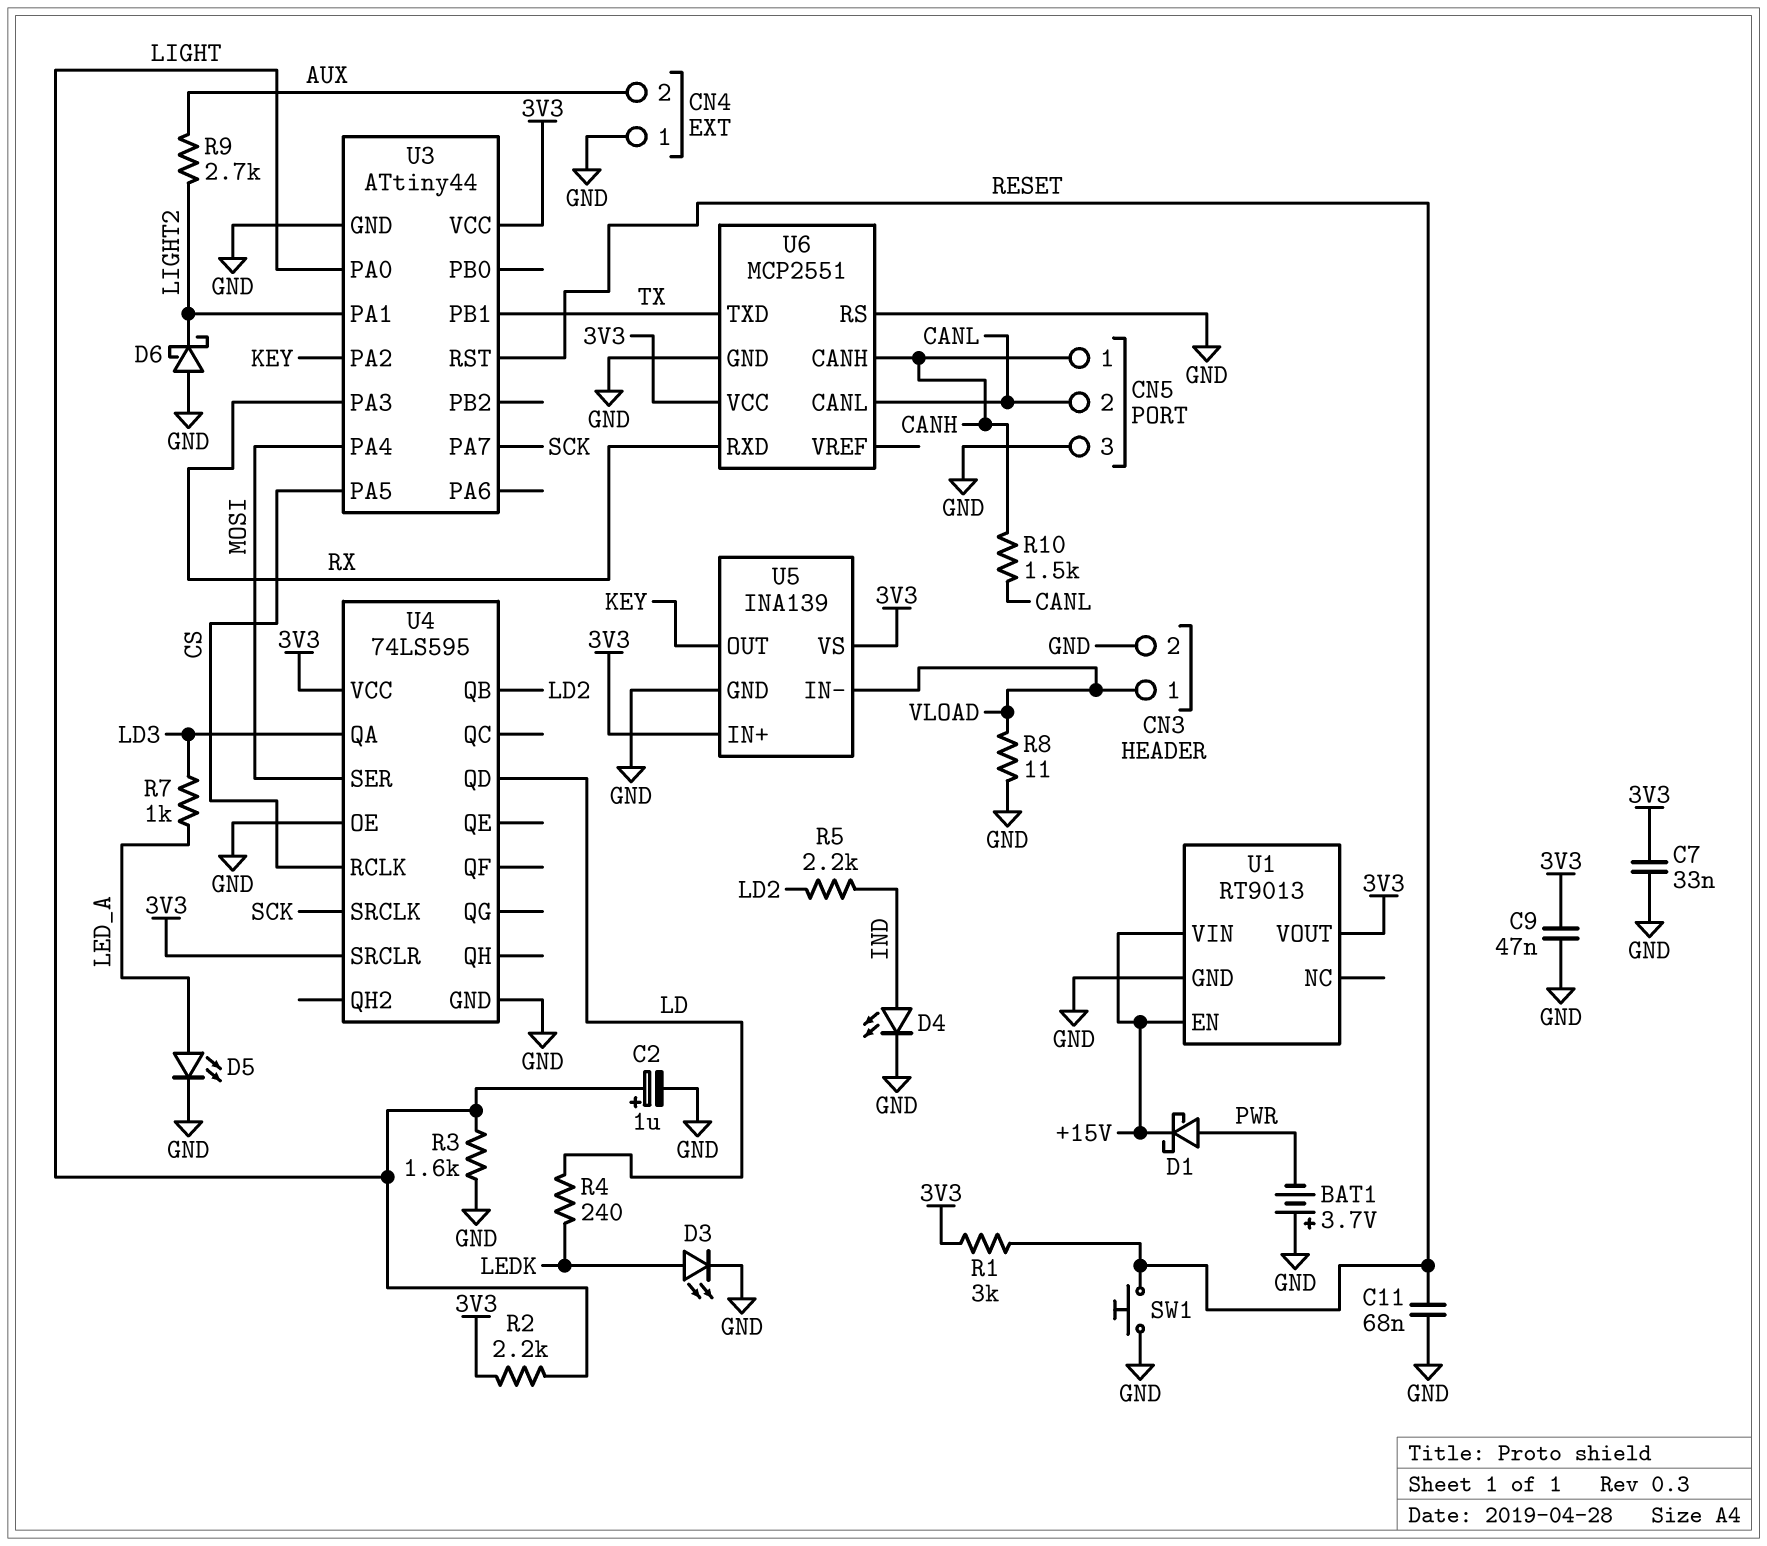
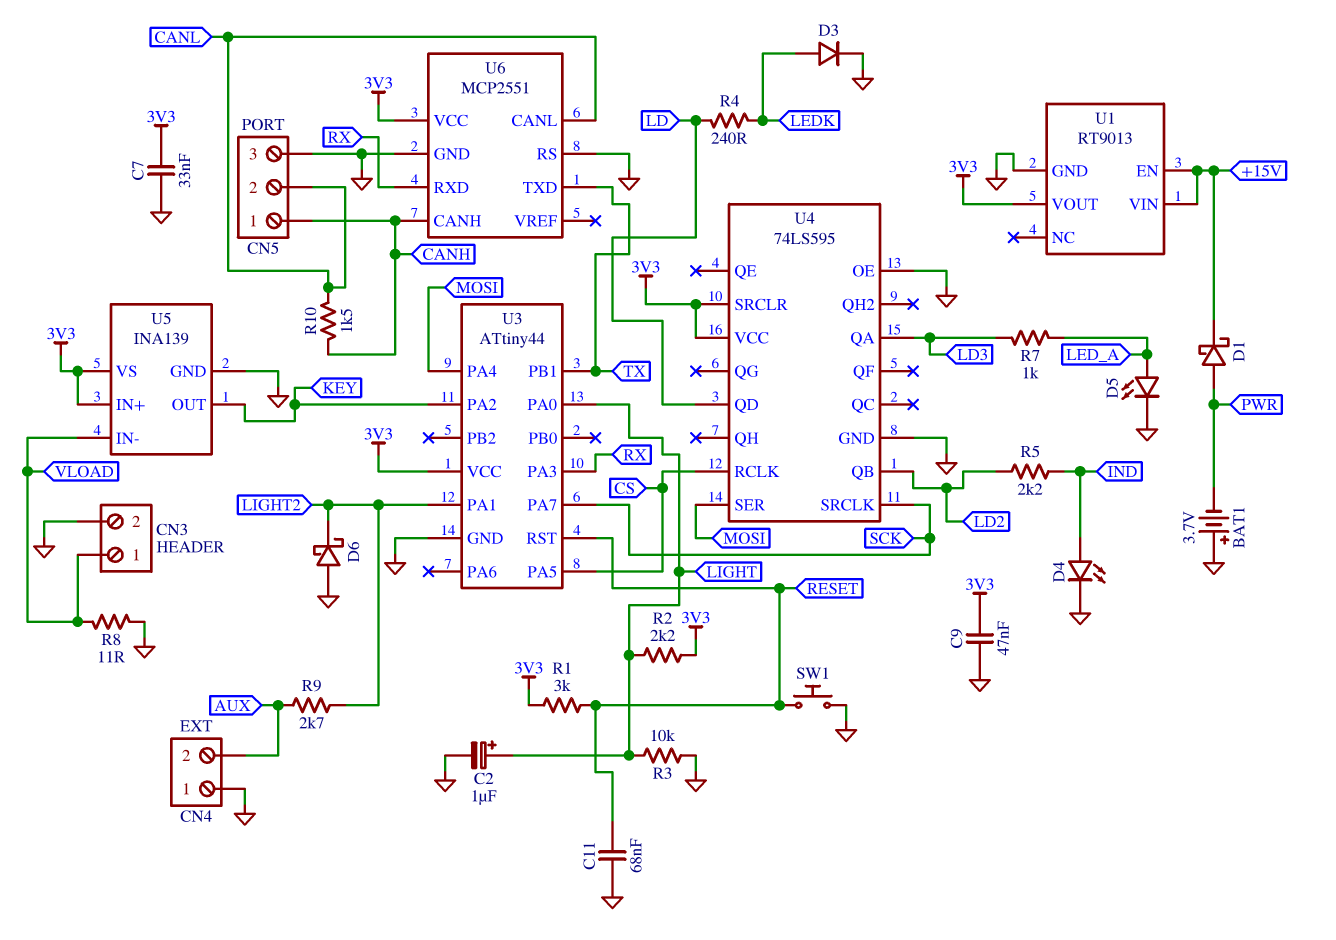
D3: LED (A LEDK, K GND) -> diode (A LEDK, K GND)
R3: 1.6k (GND, LIGHT) -> 10k (GND, LIGHT)

